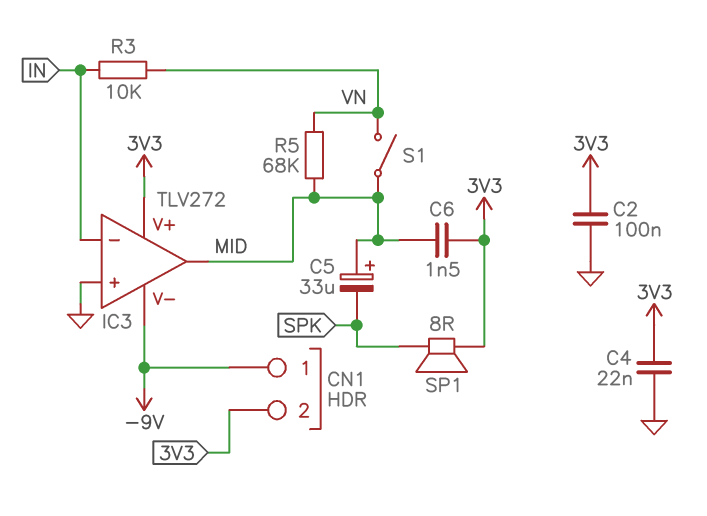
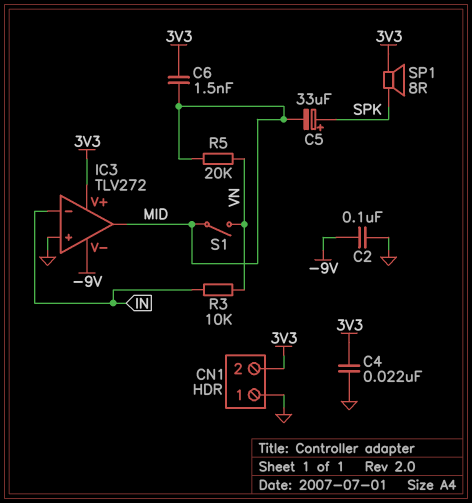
C2: 100nF (3V3, GND) -> 100nF (-9V, GND)
C5: 33uF (plus MID, minus SPK) -> 33uF (plus SPK, minus MID)
CN1 pin 1: -9V -> GND
R5: 68k (MID, VN) -> 20k (MID, VN)

